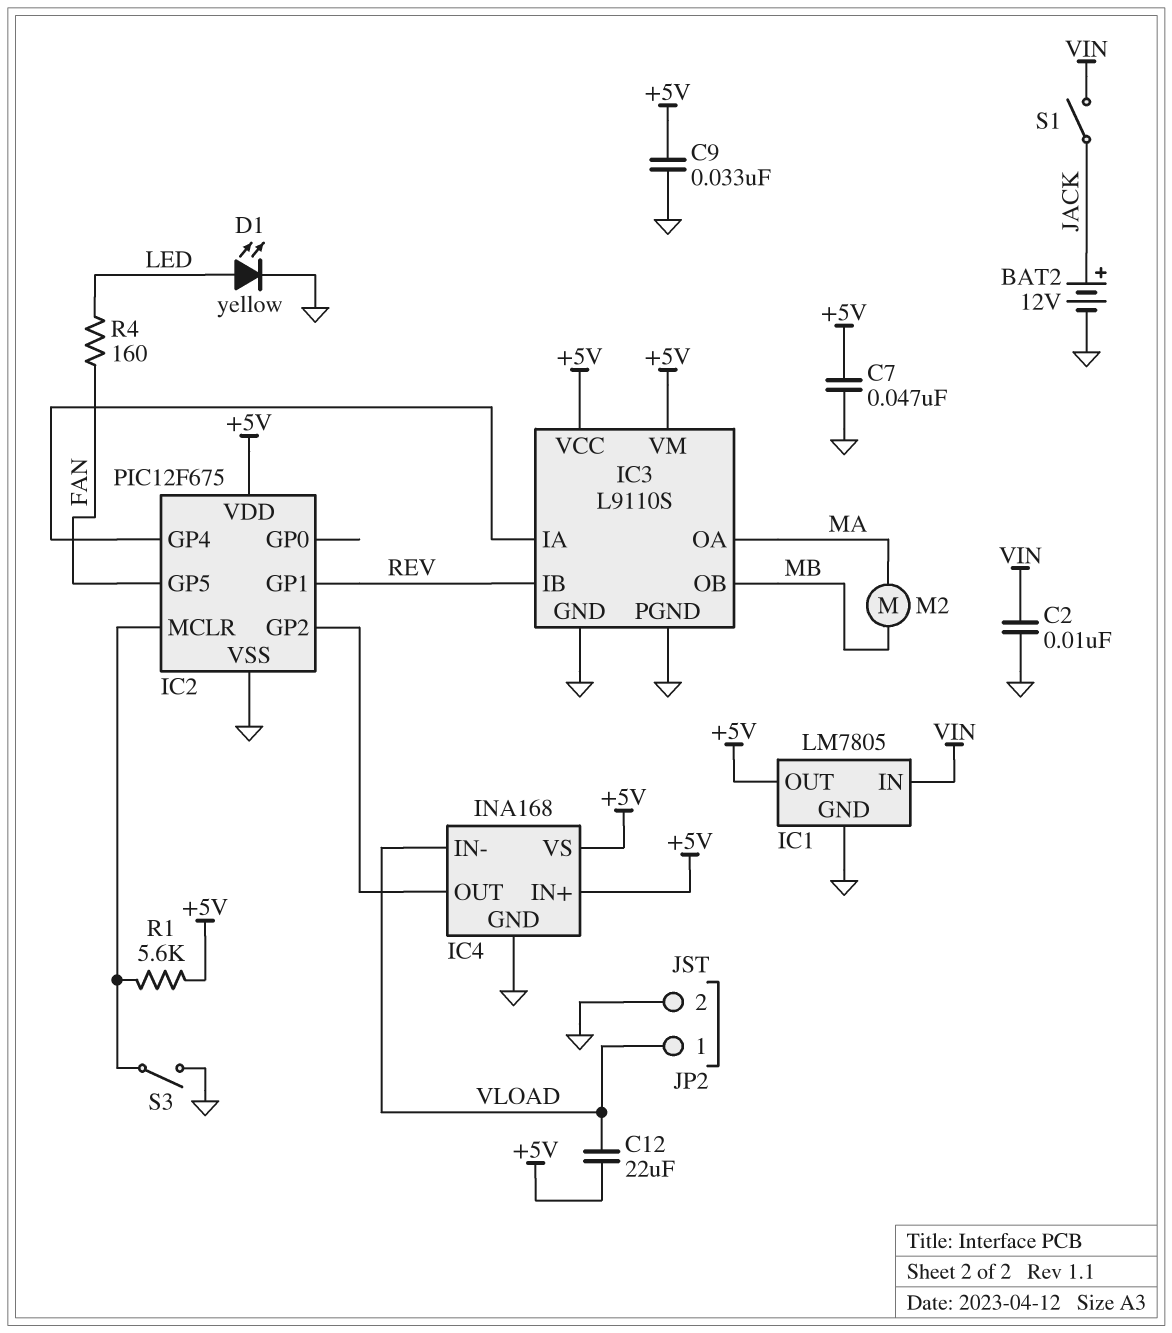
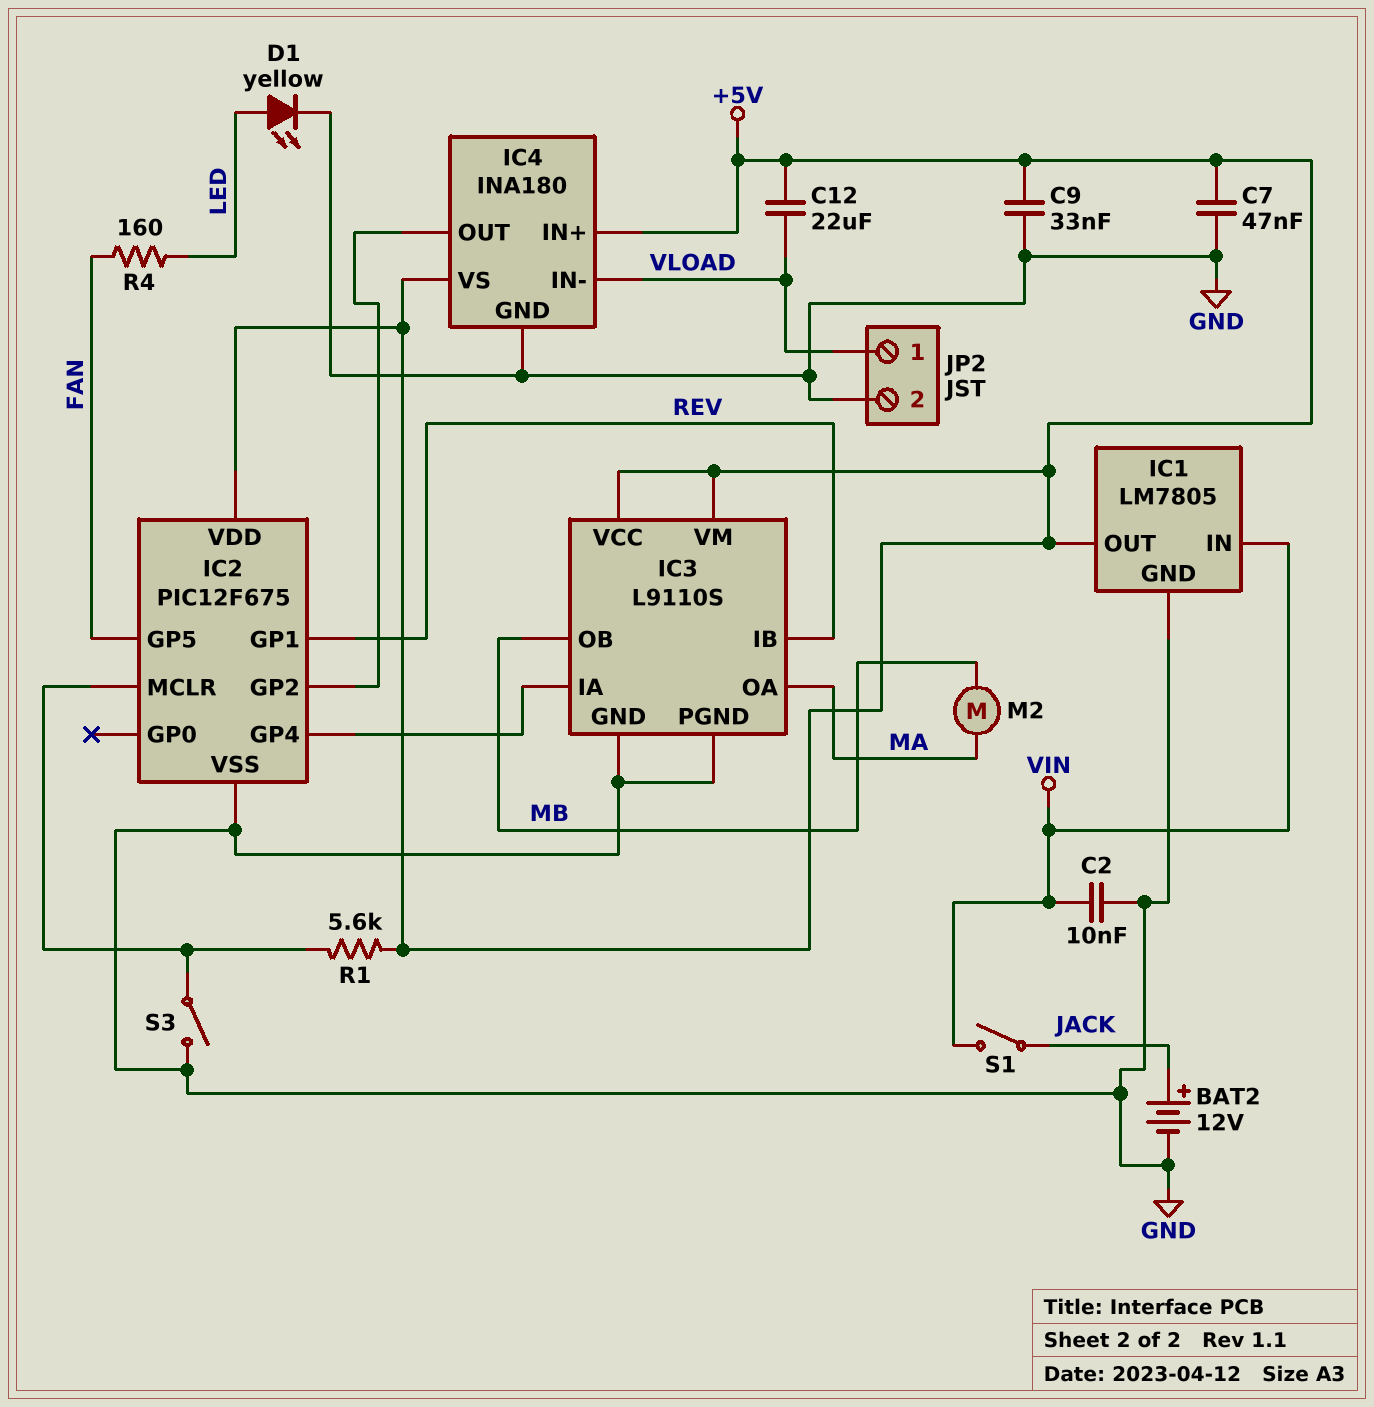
IC4: INA168 -> INA180

